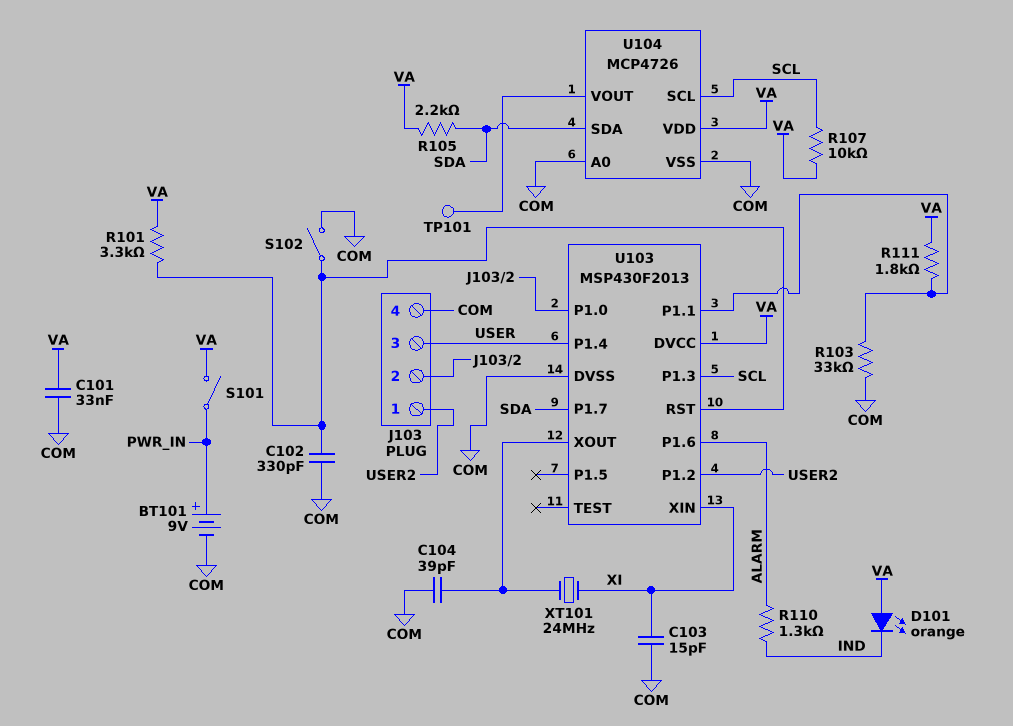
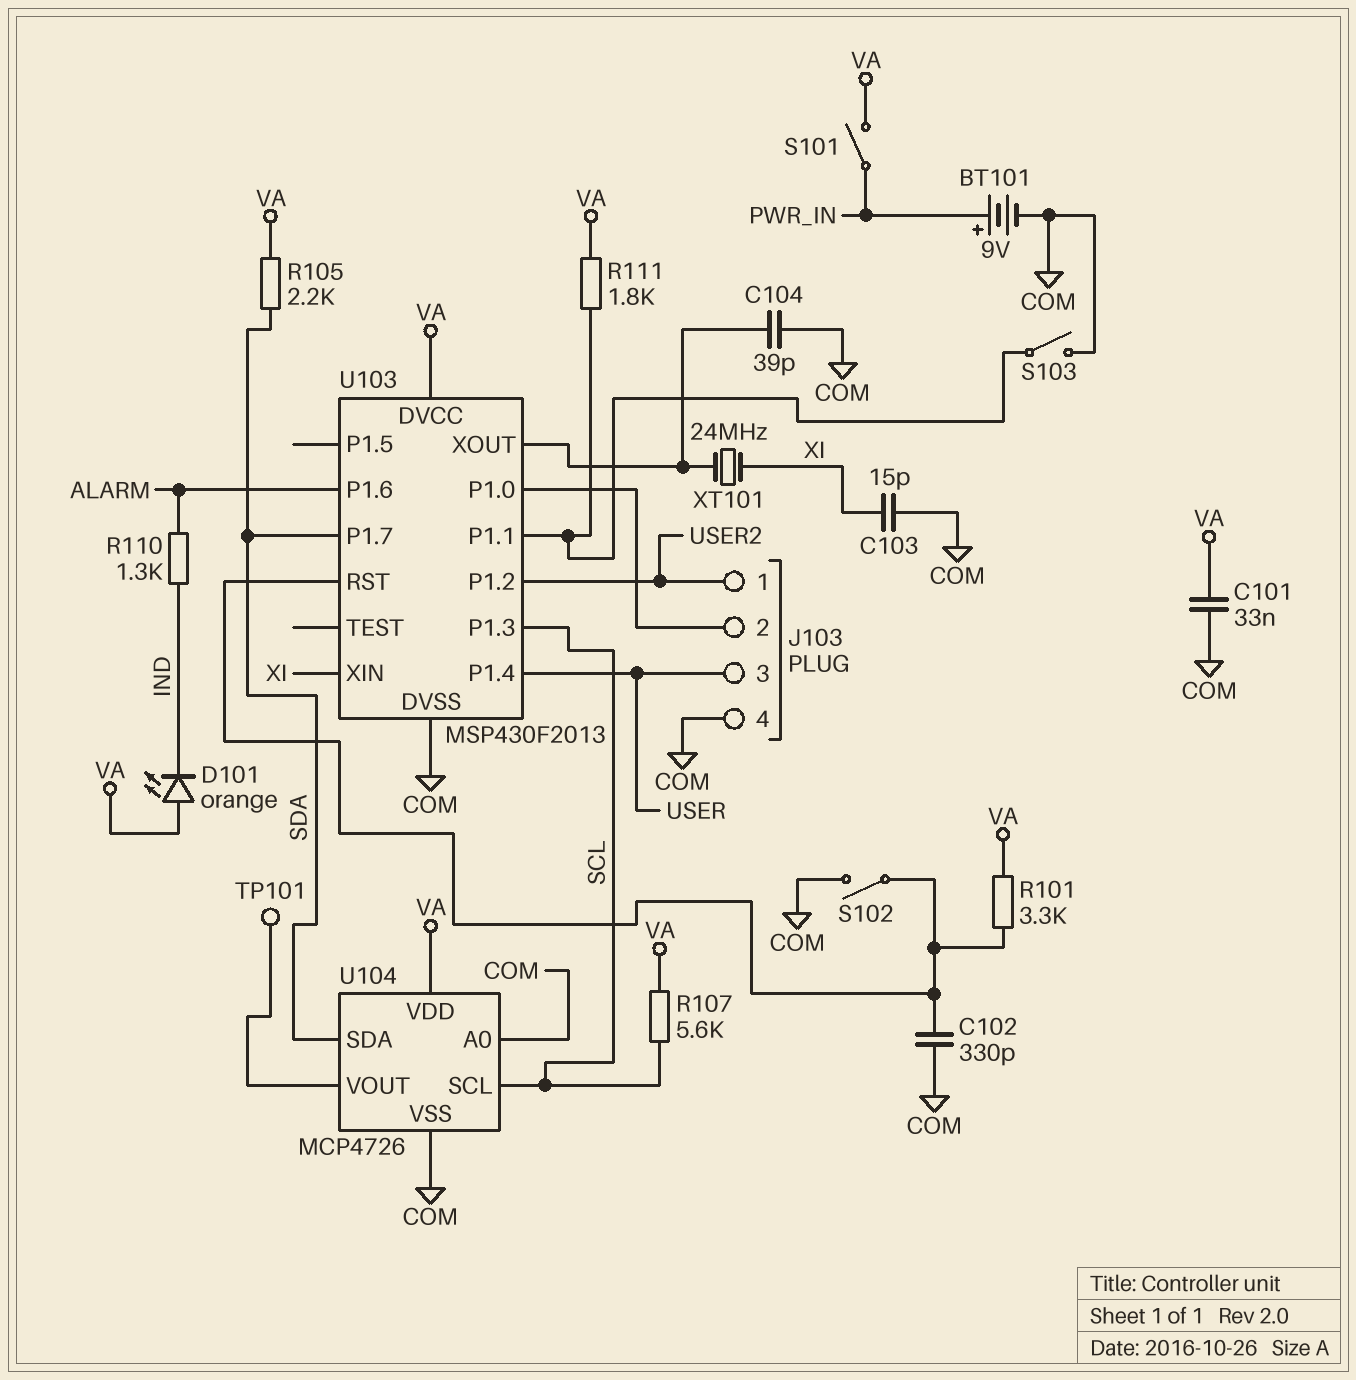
R103: 33k (COM, U103/P1.1) -> none
R107: 10k (SCL, VA) -> 5.6k (SCL, VA)
S103: none -> switch (COM, U103/P1.1)

